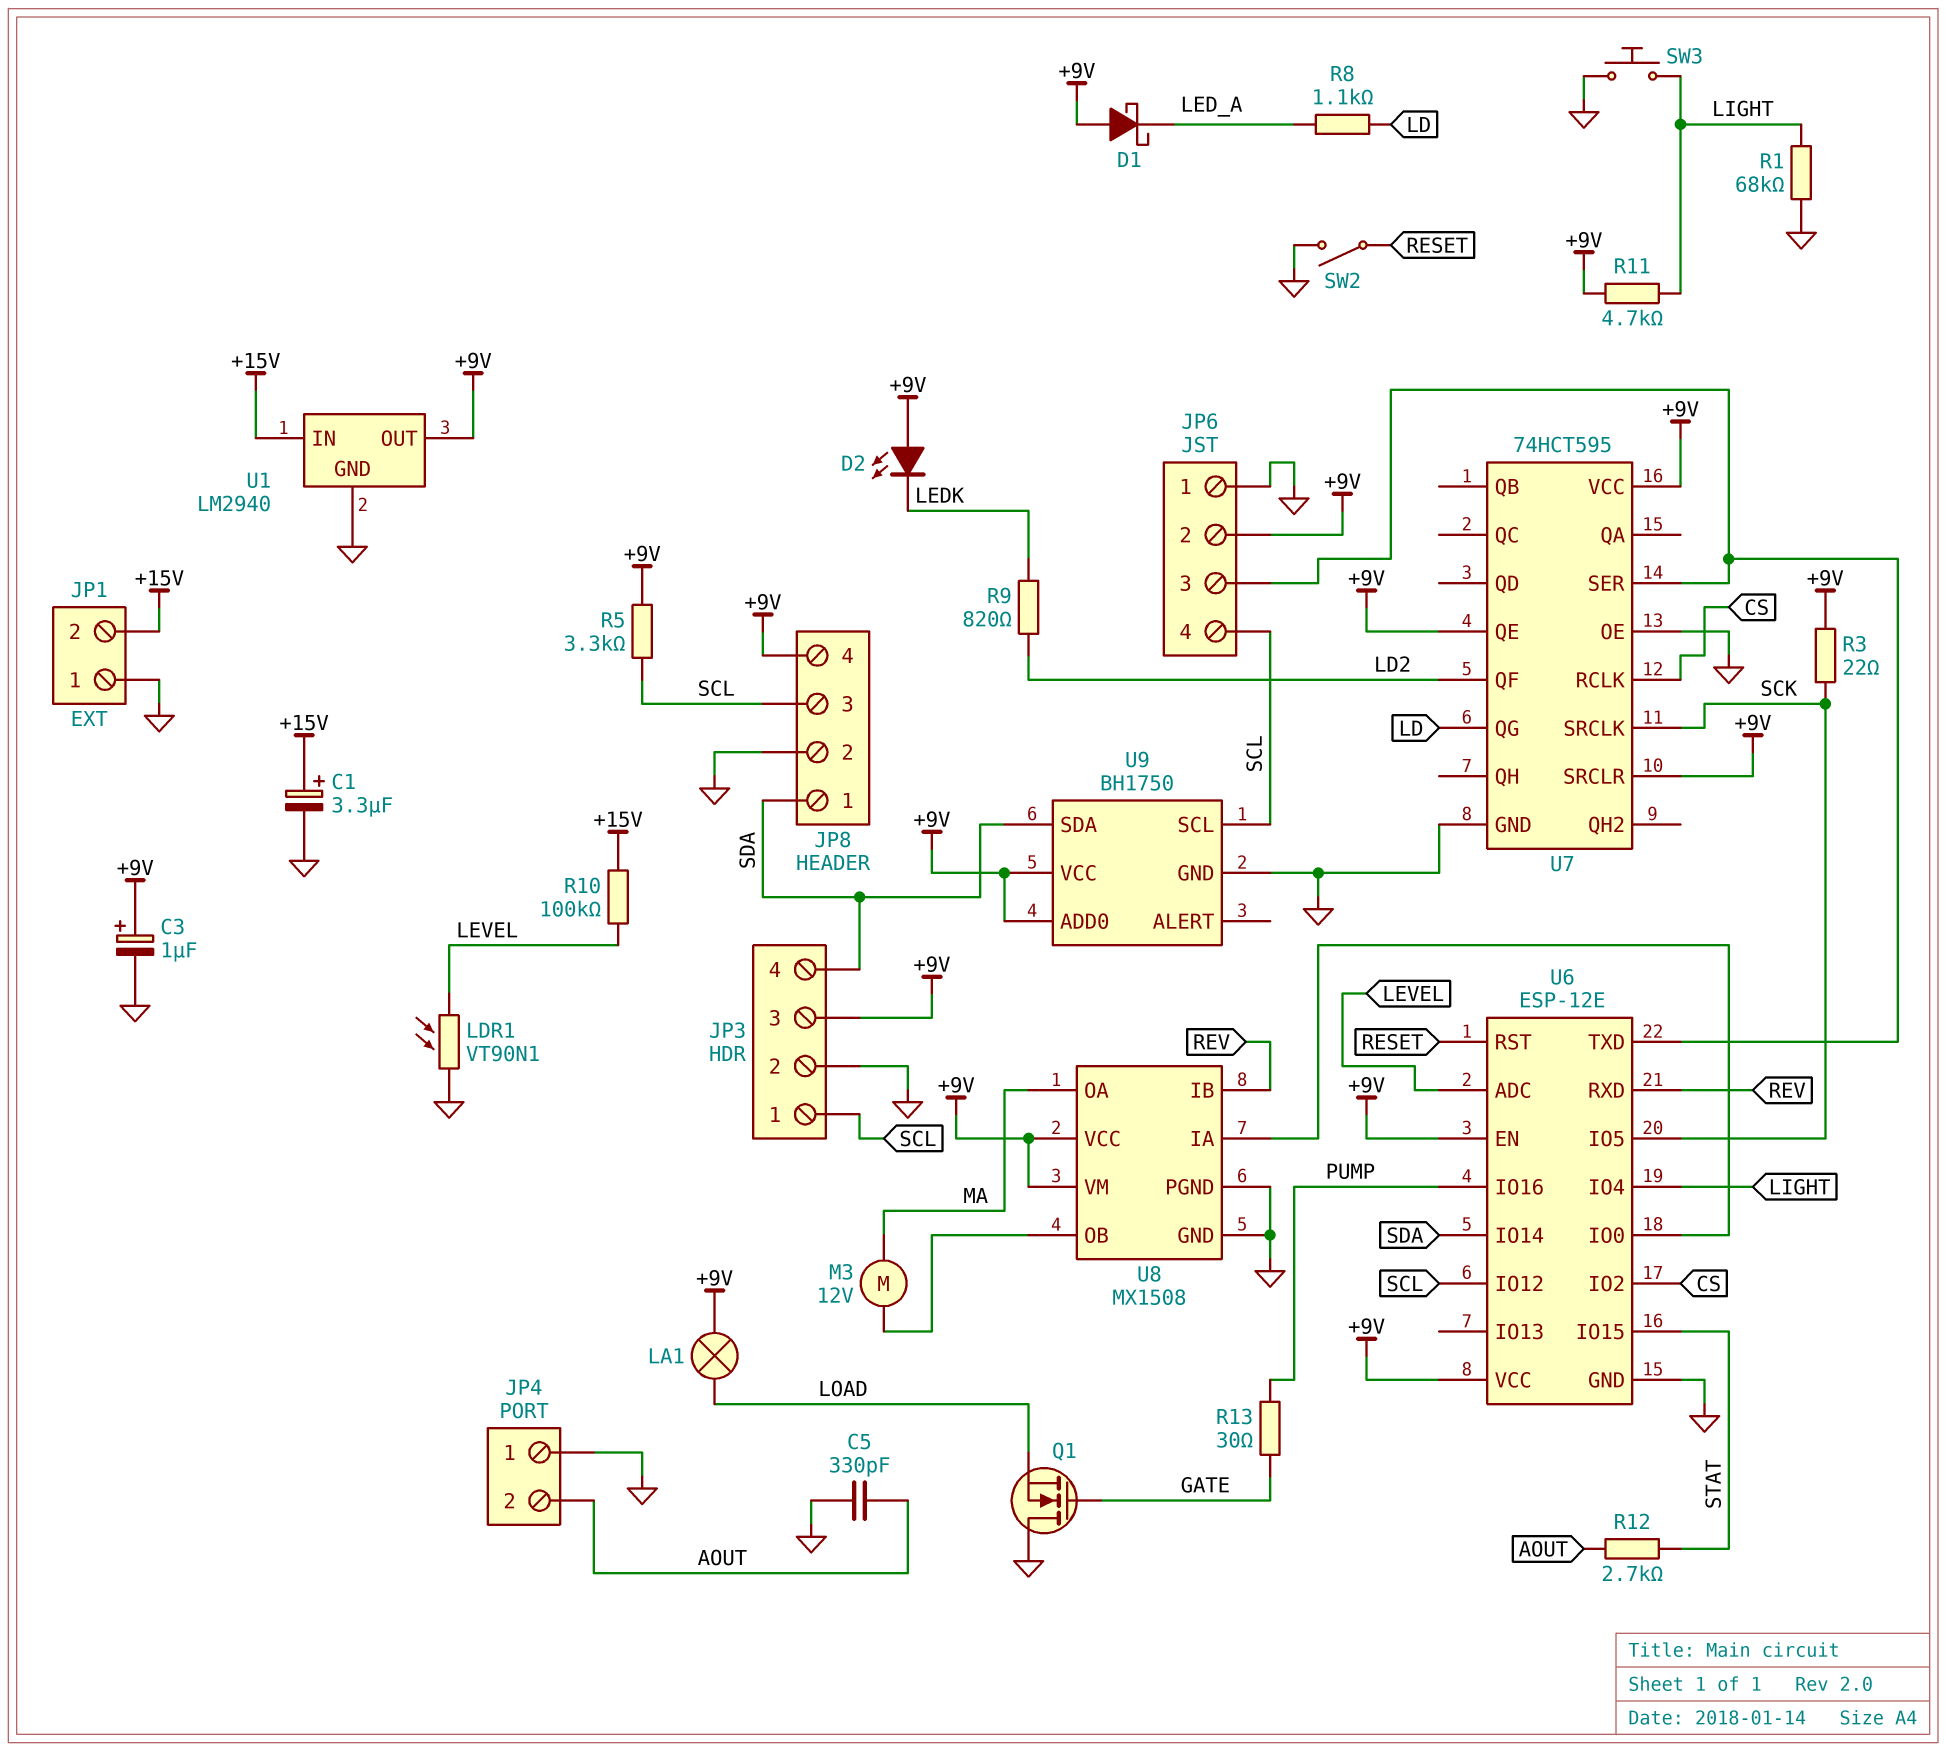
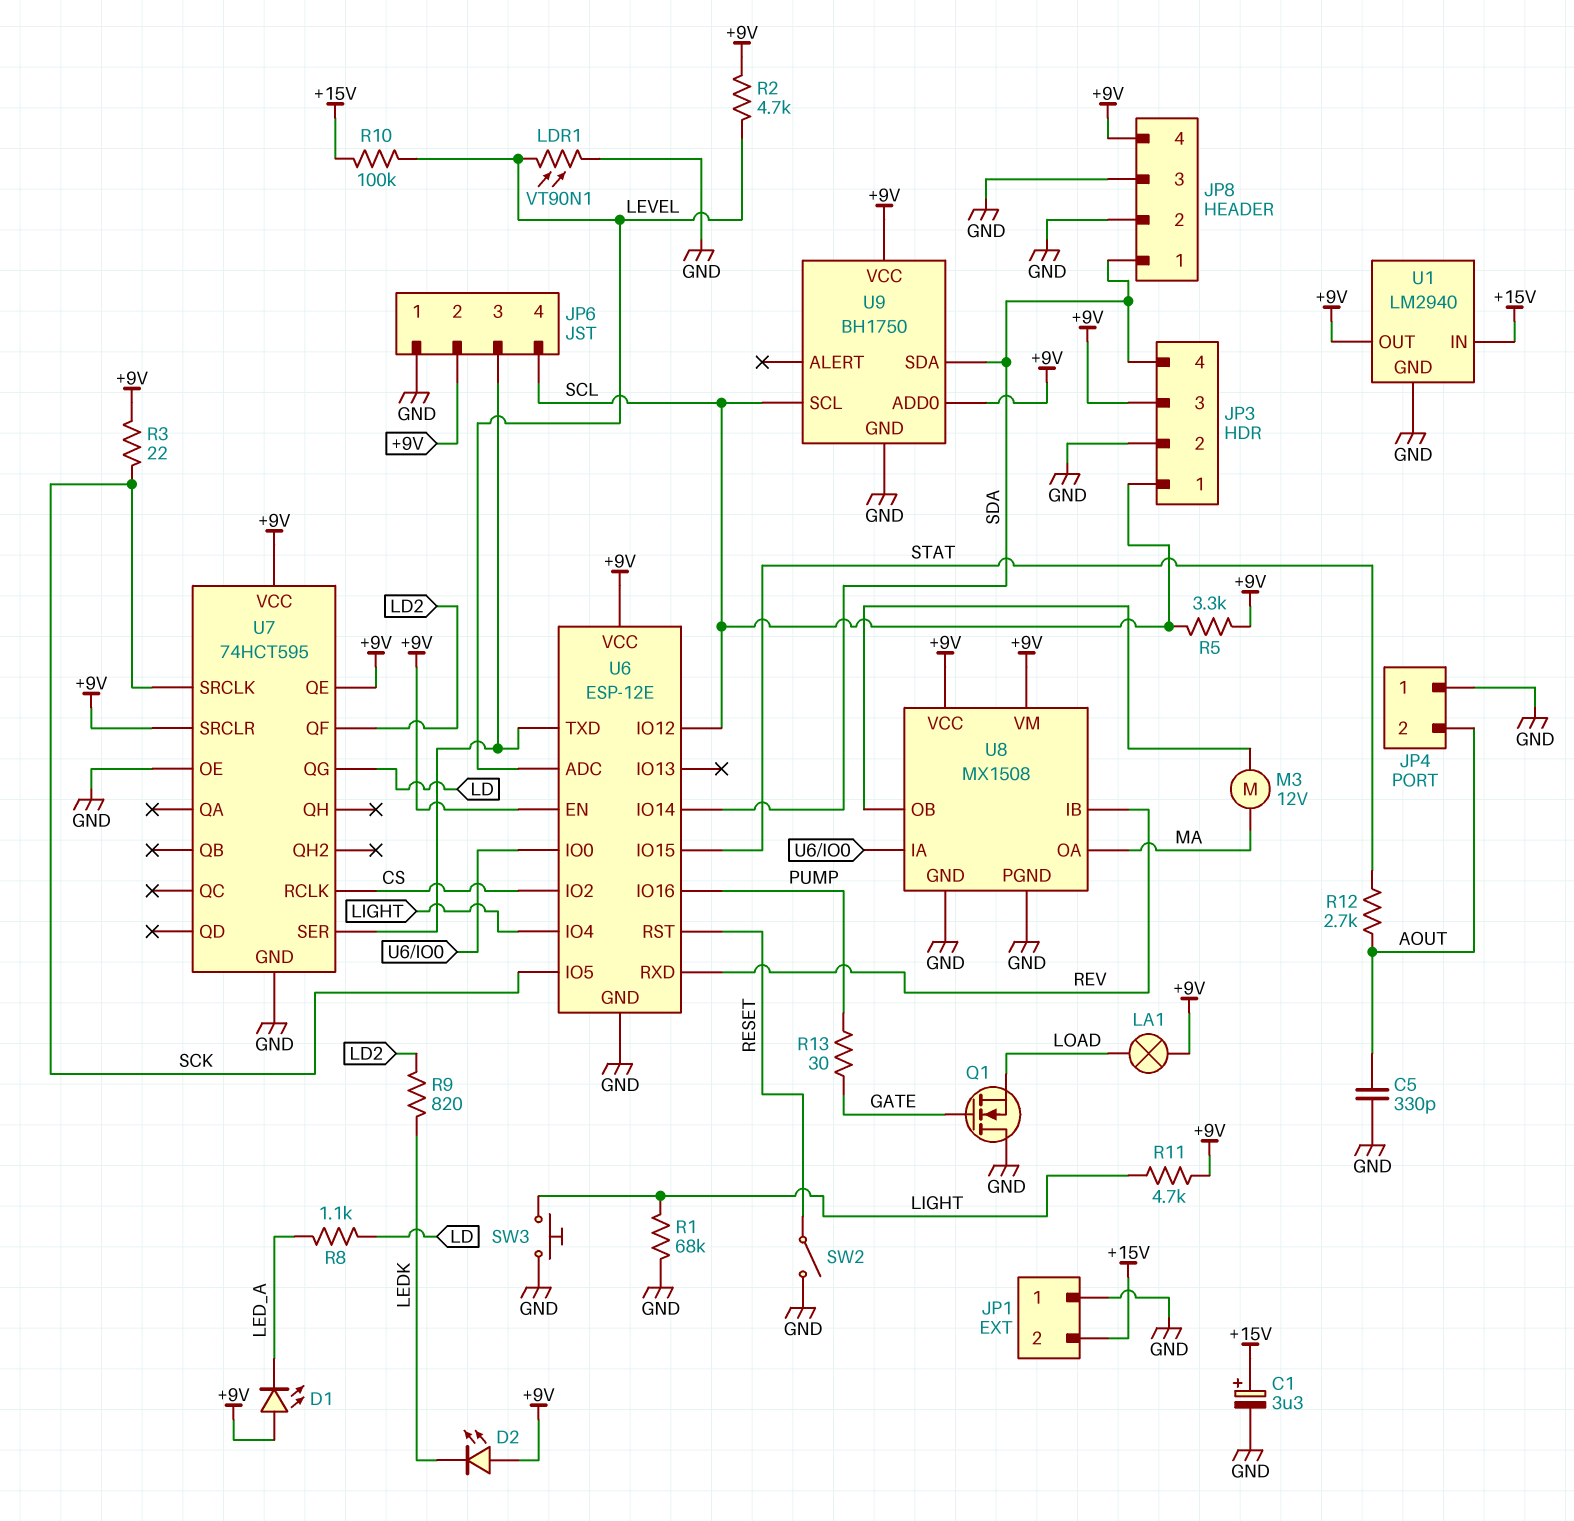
C3: 1uF (plus +9V, minus GND) -> none
D1: schottky (A +9V, K LED_A) -> LED (A +9V, K LED_A)
JP8 pin 3: SCL -> GND
R2: none -> 4.7k (+9V, LEVEL)

